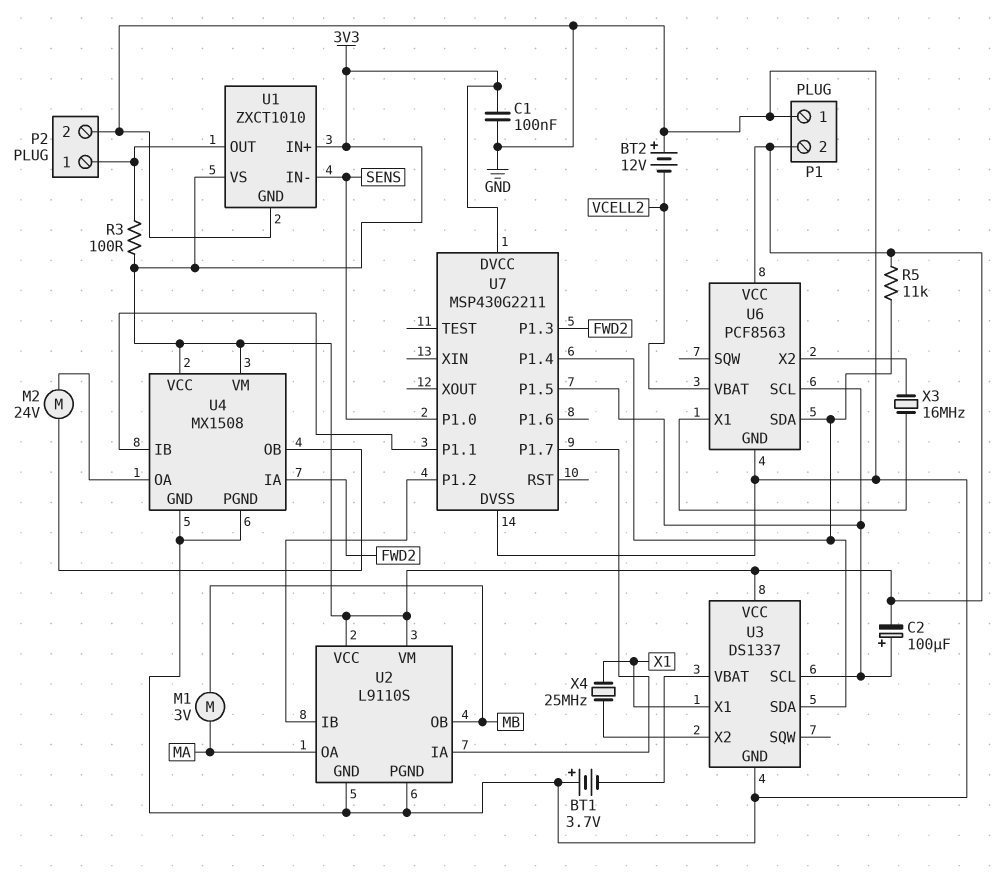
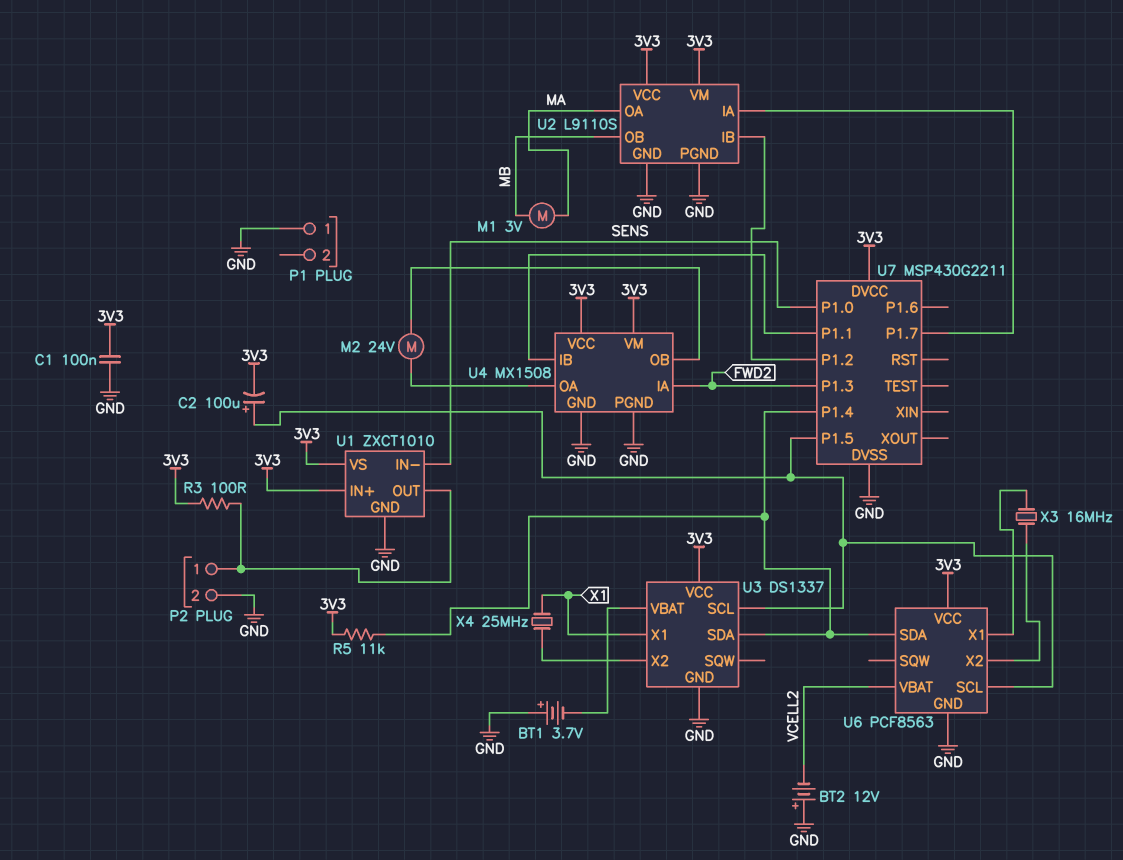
P1 pin 2: 3V3 -> none

